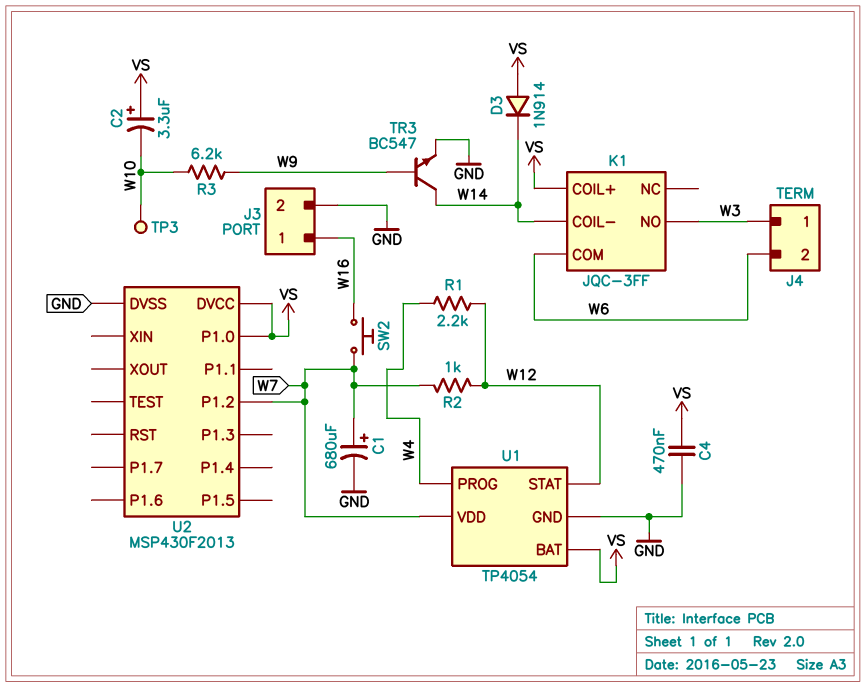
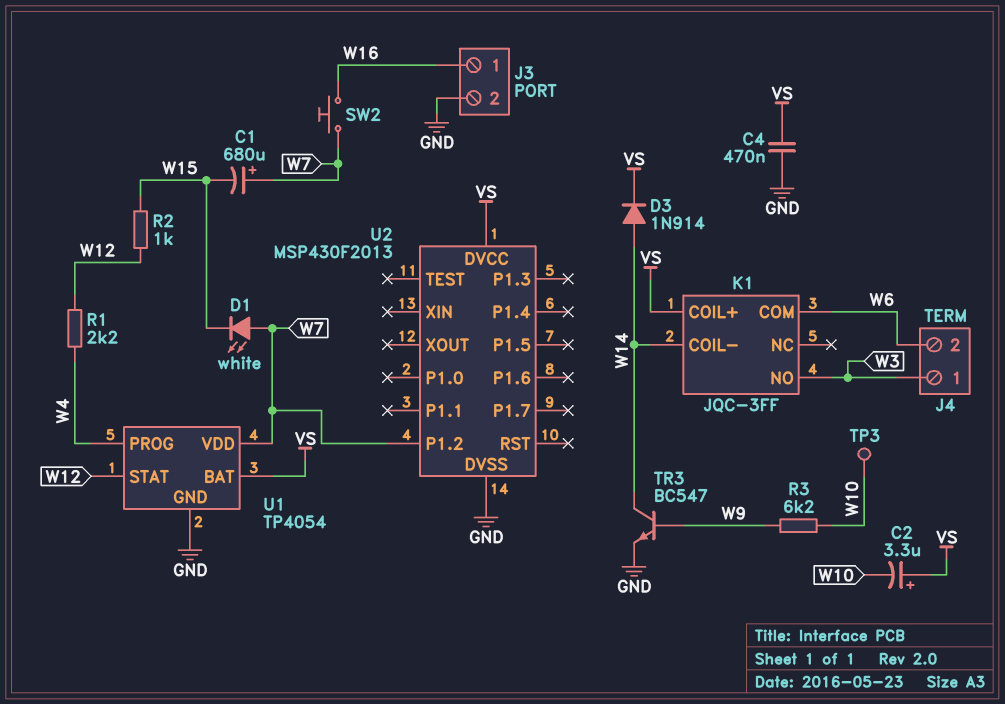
C1: 680uF (plus W7, minus GND) -> 680uF (plus W7, minus W15)
D1: none -> LED white (A W7, K W15)
D3: diode 1N914 (A VS, K W14) -> diode 1N914 (A W14, K VS)
R2: 1k (W7, W12) -> 1k (W12, W15)
U2 pin P1.0: VS -> none

